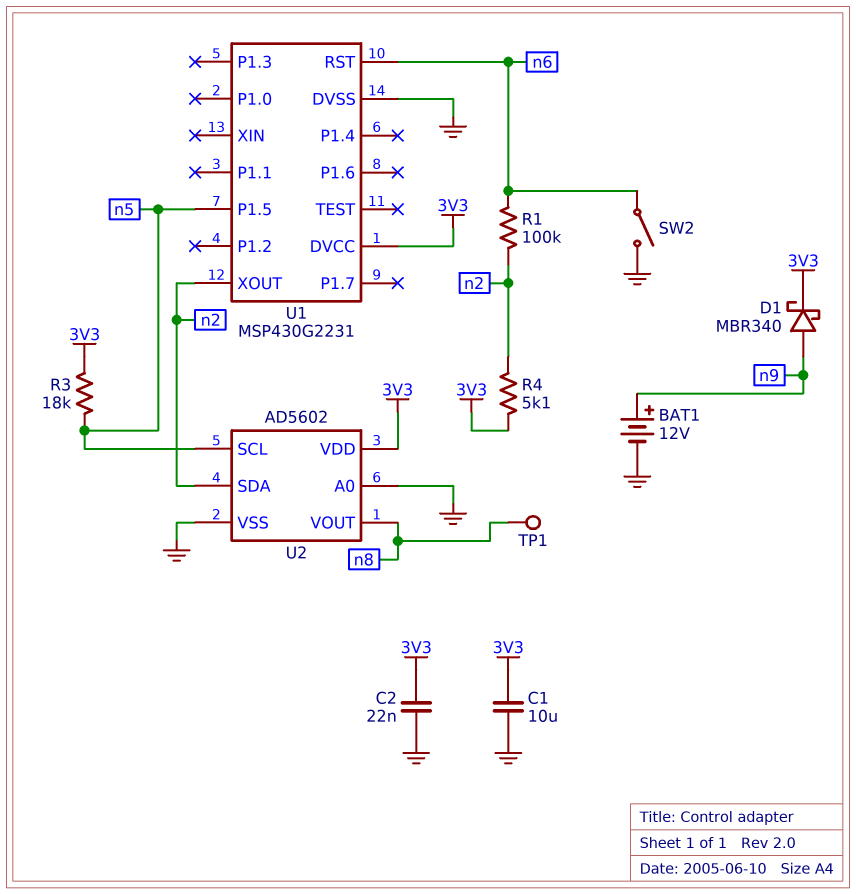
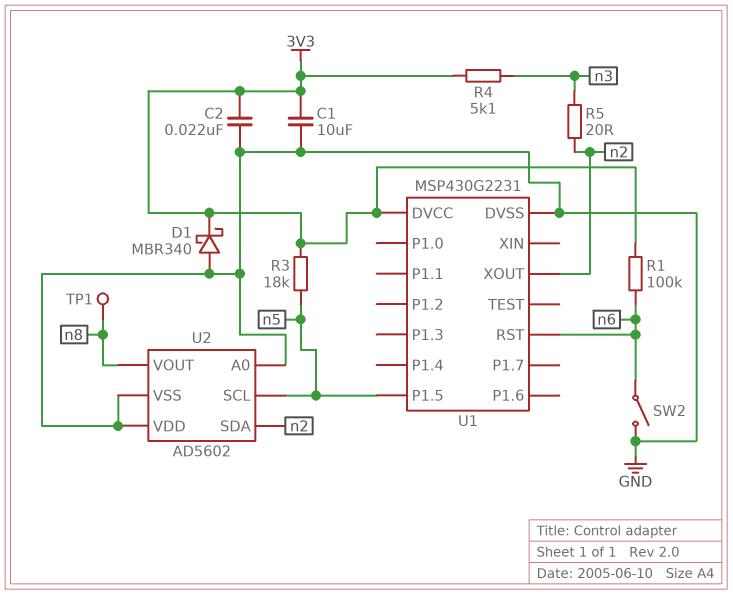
BAT1: 12V (plus n9, minus GND) -> none
D1: schottky MBR340 (A n9, K 3V3) -> schottky MBR340 (A GND, K 3V3)
R1: 100k (n2, n6) -> 100k (3V3, n6)
R4: 5.1k (3V3, n2) -> 5.1k (3V3, n3)
R5: none -> 20 (n2, n3)
U2 pin VDD: 3V3 -> GND

